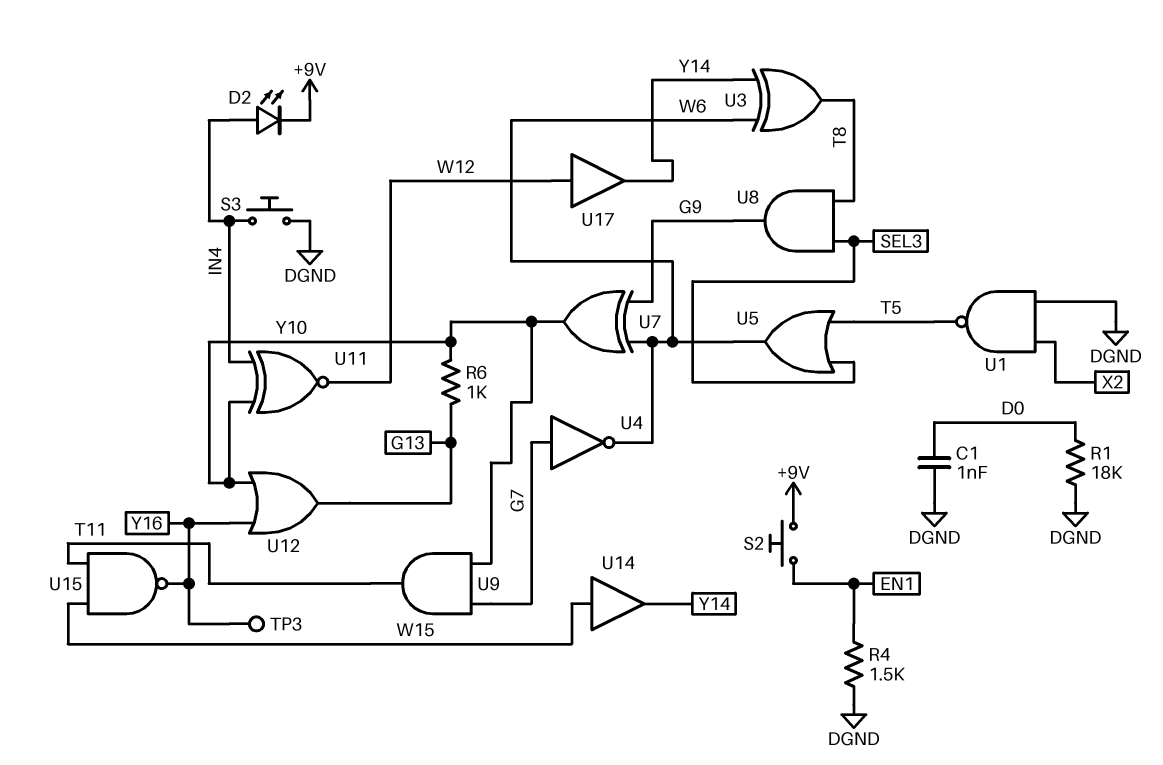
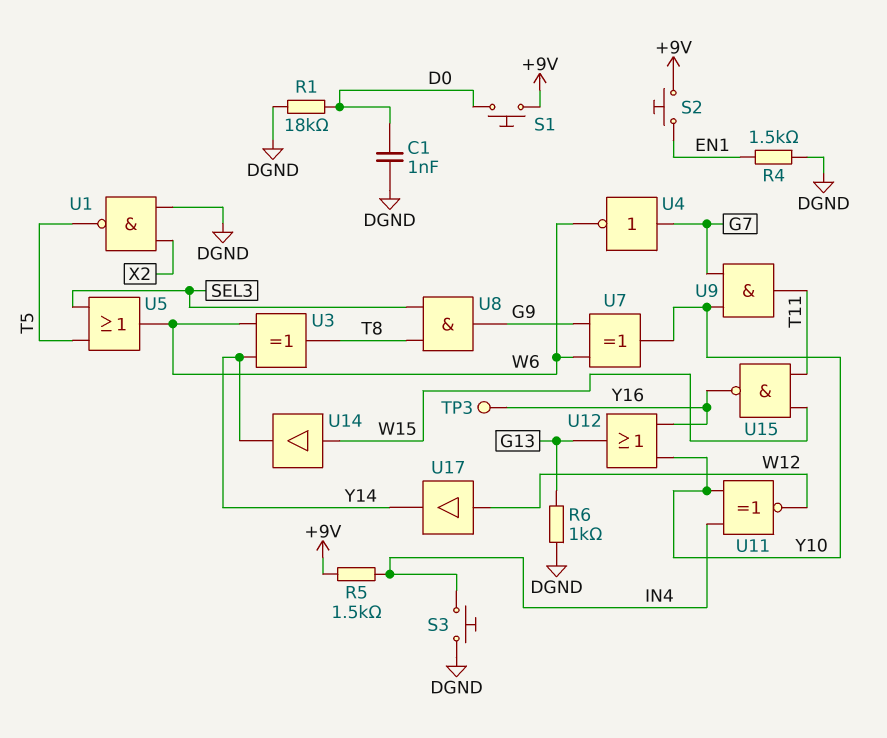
D2: LED (A IN4, K +9V) -> none
R5: none -> 1.5k (+9V, IN4)
R6: 1k (G13, Y10) -> 1k (DGND, G13)
S1: none -> button (+9V, D0)

